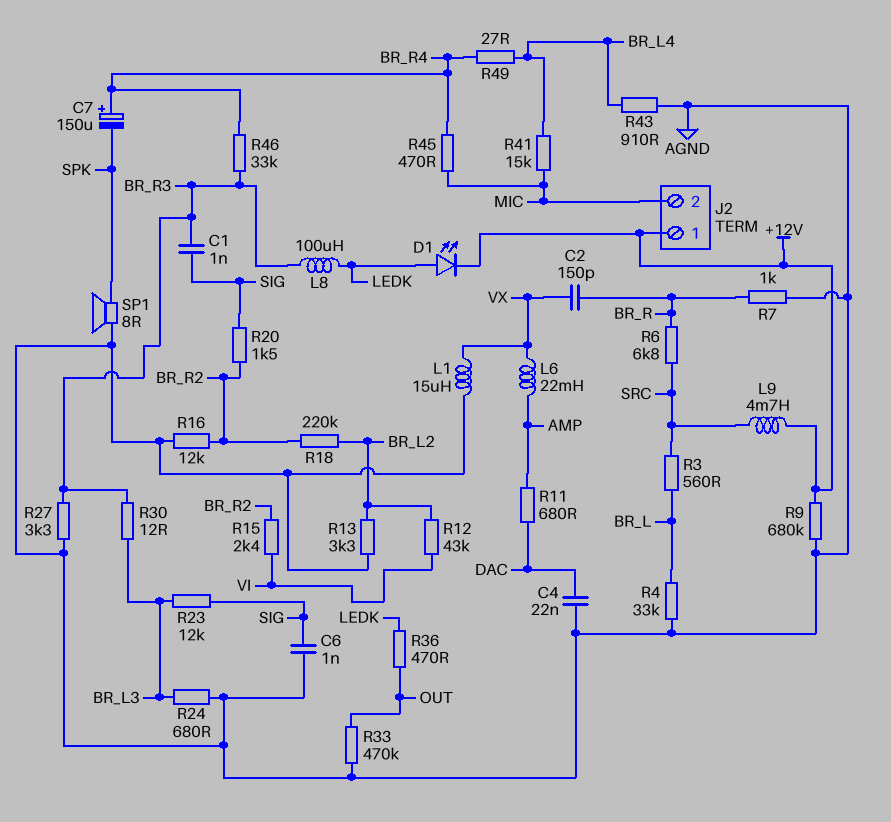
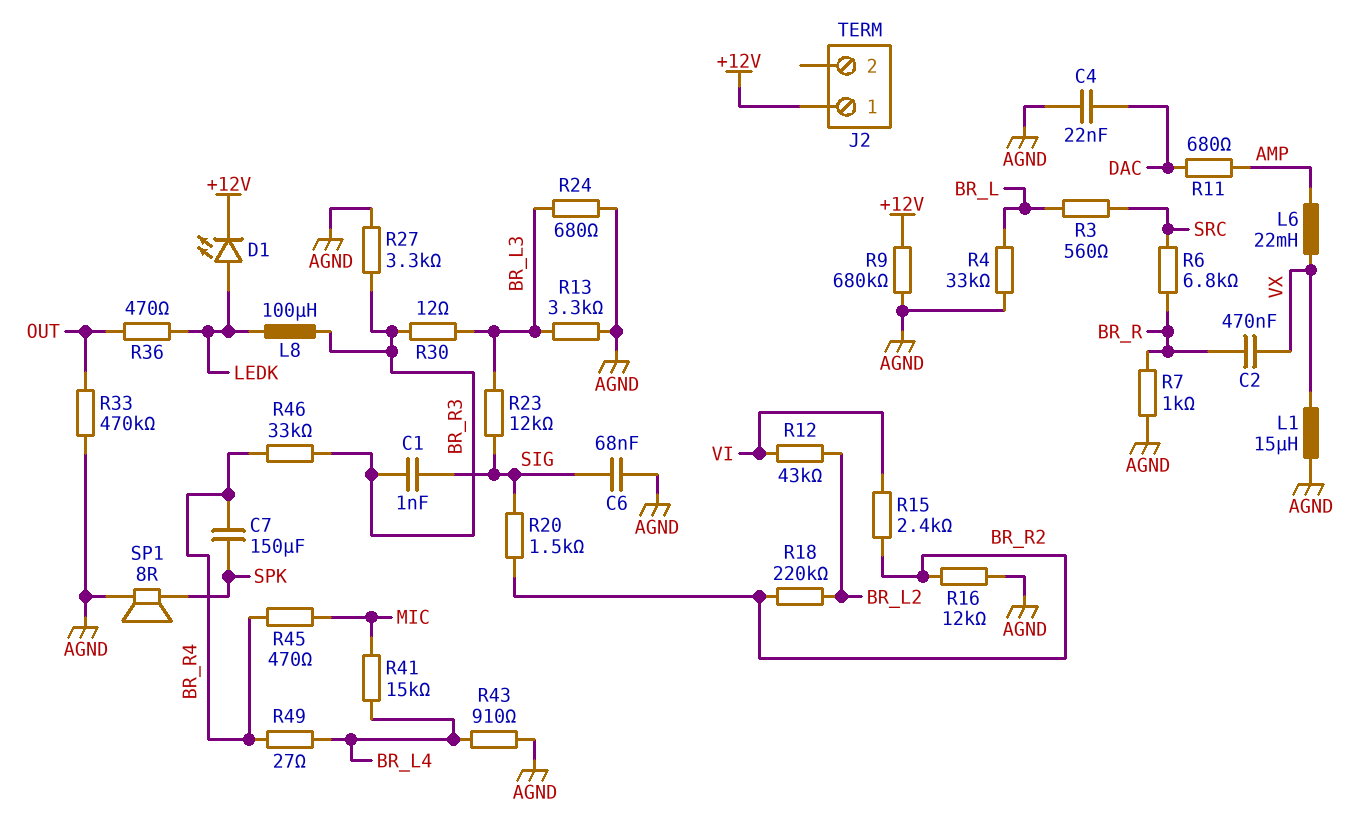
C2: 150pF (BR_R, VX) -> 470nF (BR_R, VX)
C6: 1nF (AGND, SIG) -> 68nF (AGND, SIG)
C7: 150uF (plus BR_R4, minus SPK) -> 150uF (BR_R4, SPK)
J2 pin 2: MIC -> none
L9: 4.7mH (+12V, SRC) -> none
R13: 3.3k (AGND, BR_L2) -> 3.3k (AGND, BR_L3)

